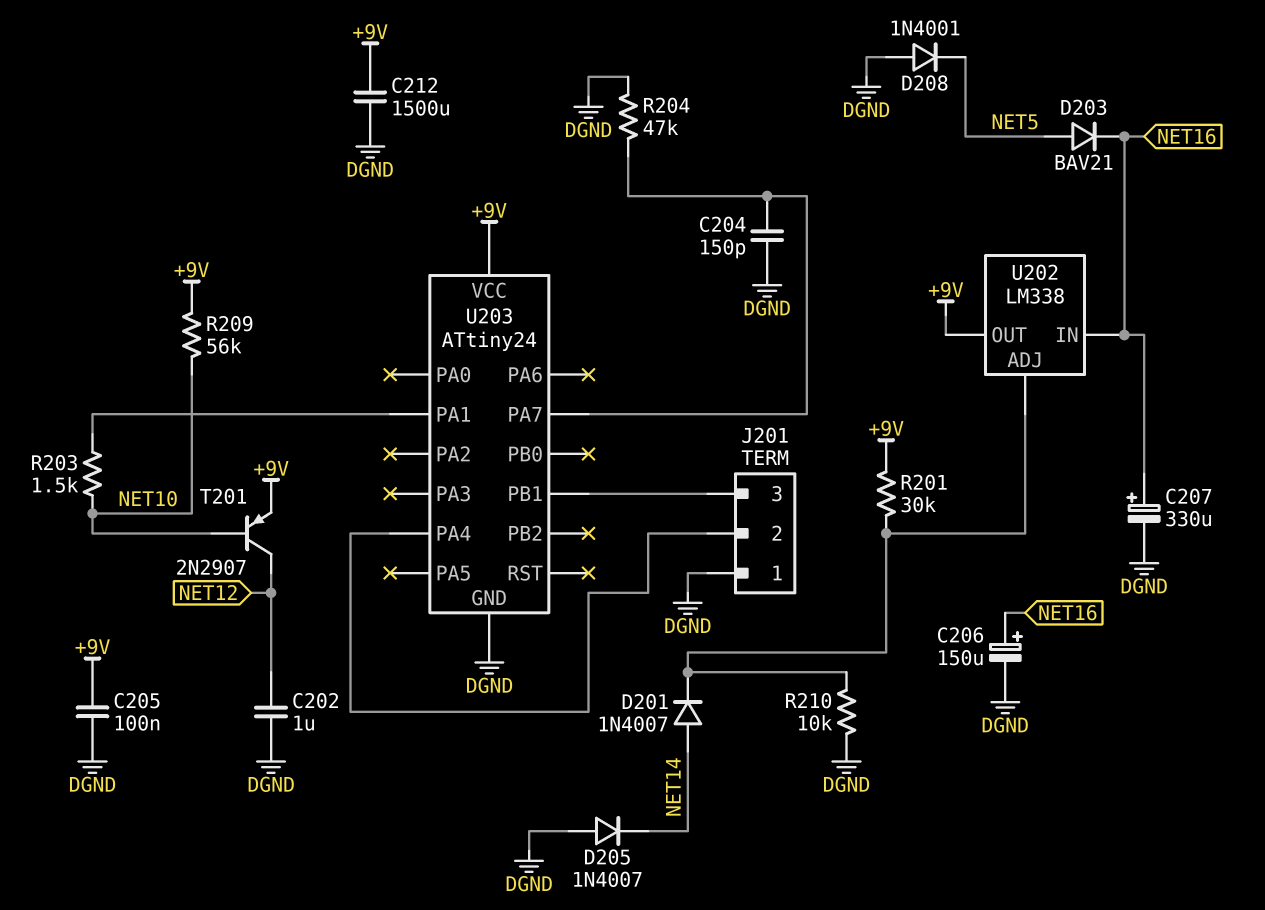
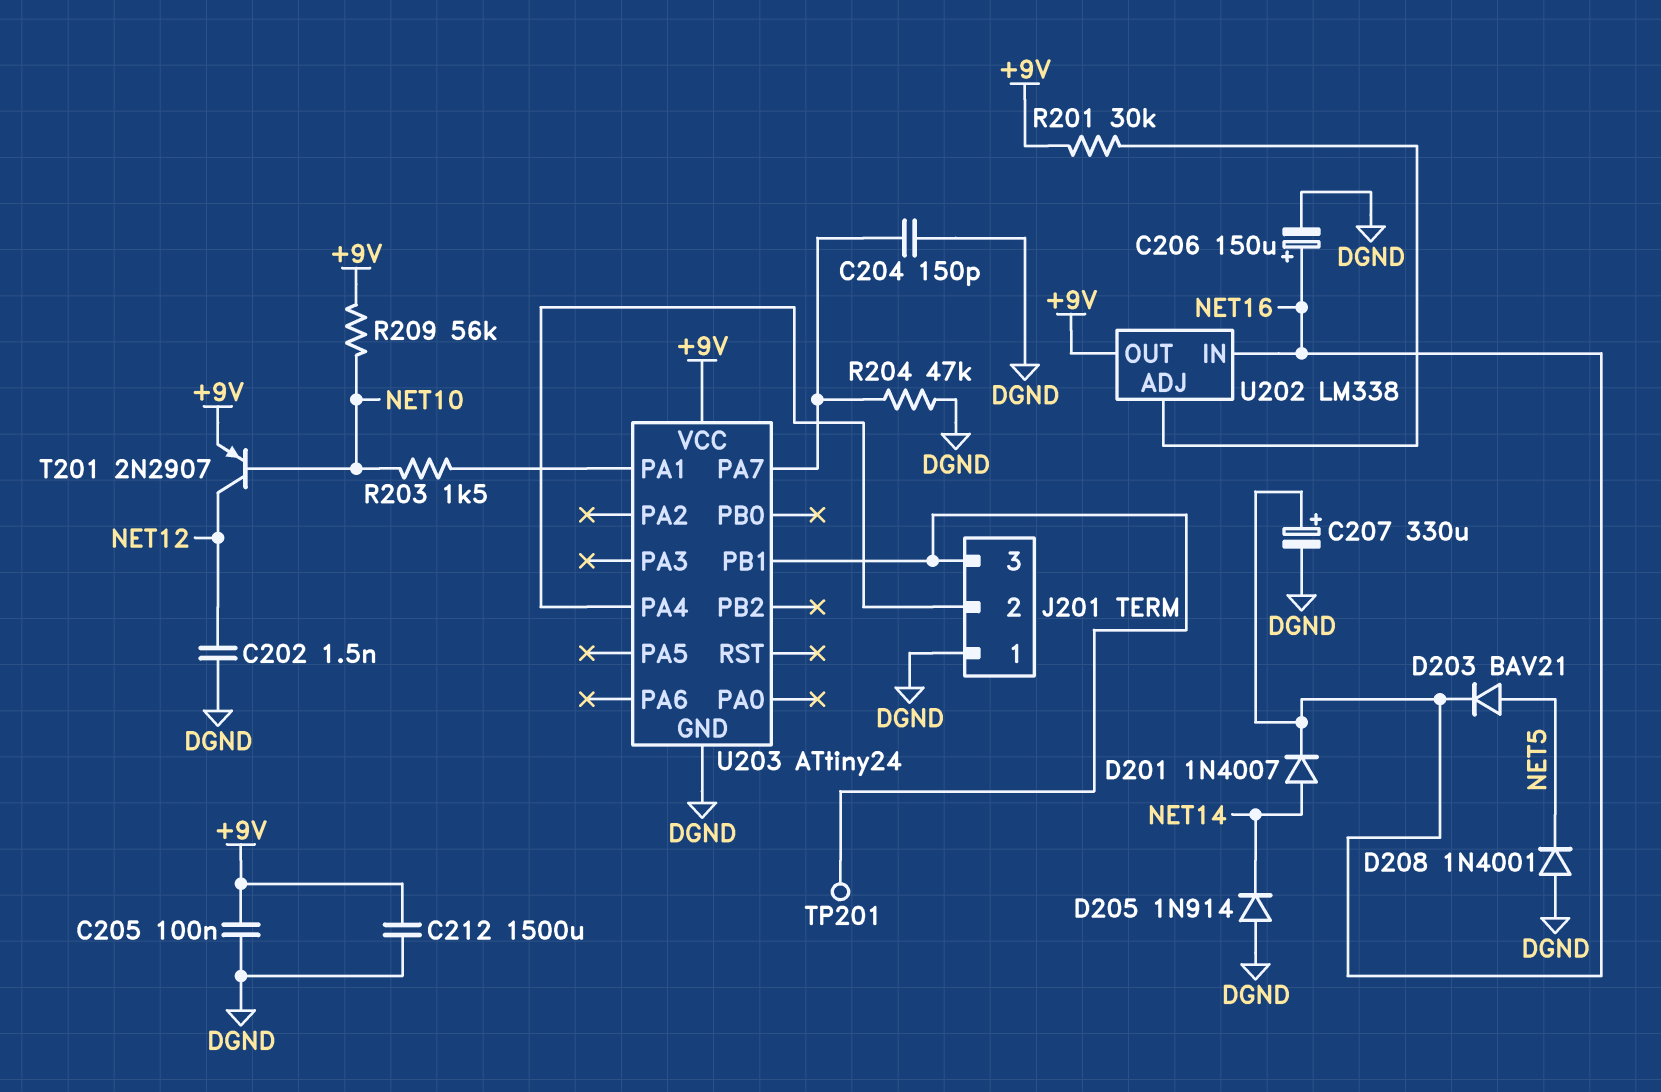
C202: 1uF (DGND, NET12) -> 1.5nF (DGND, NET12)
D201: diode 1N4007 (A NET14, K U202/ADJ) -> diode 1N4007 (A NET14, K NET16)
D205: diode 1N4007 (A DGND, K NET14) -> diode 1N914 (A DGND, K NET14)
R210: 10k (DGND, U202/ADJ) -> none
TP201: none -> test point (J201/3)

